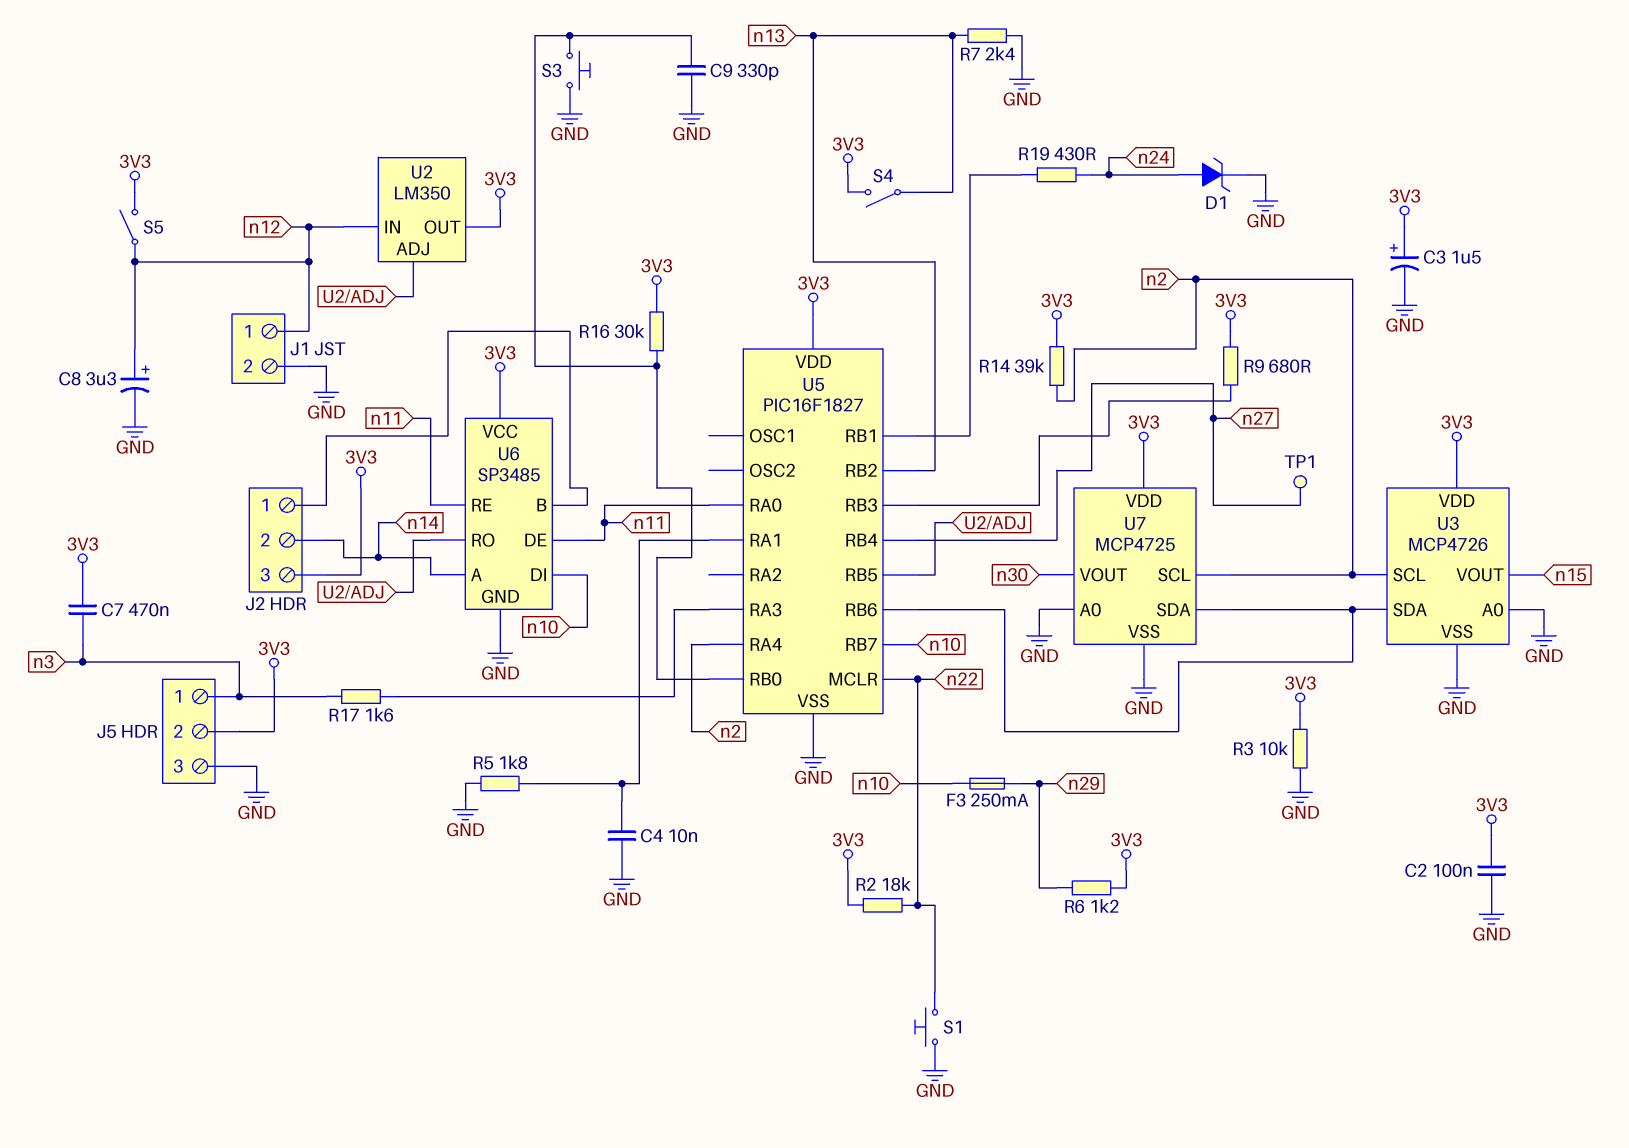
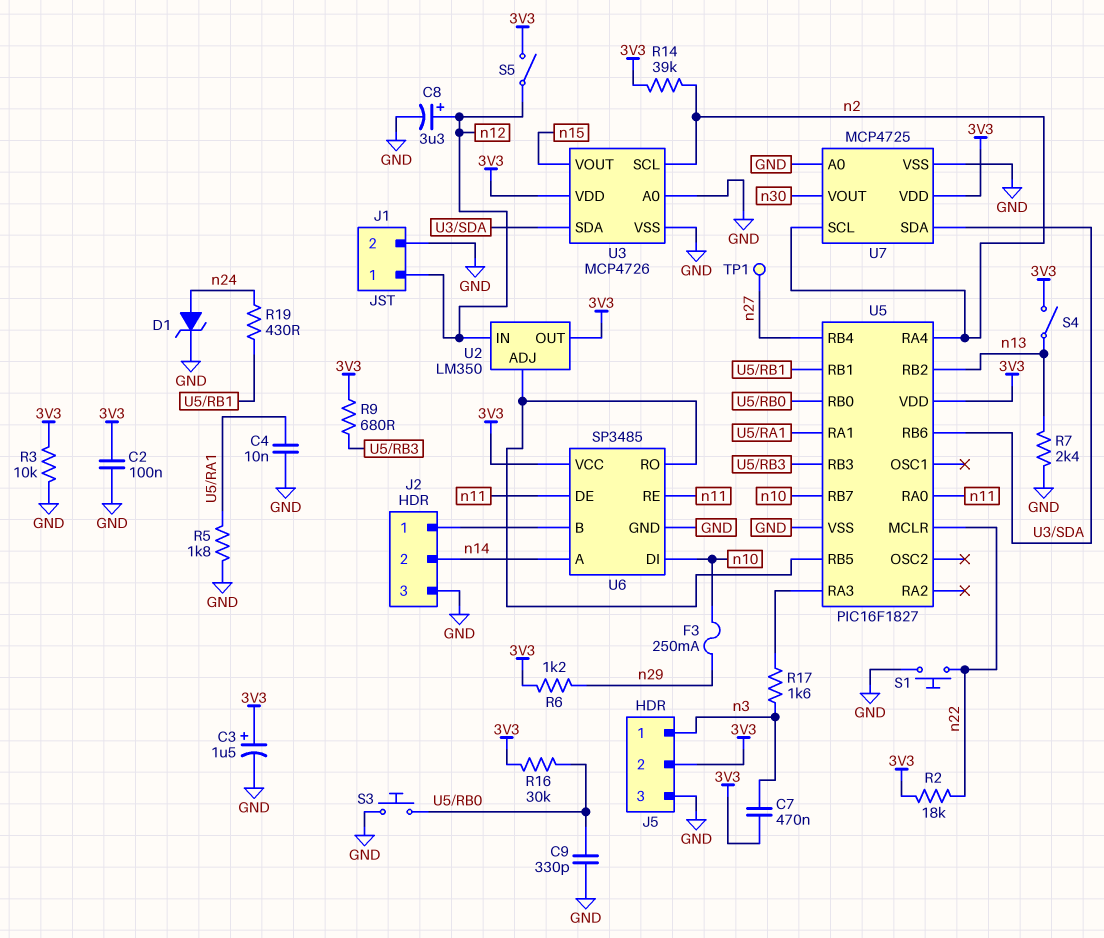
J2 pin 3: 3V3 -> GND

